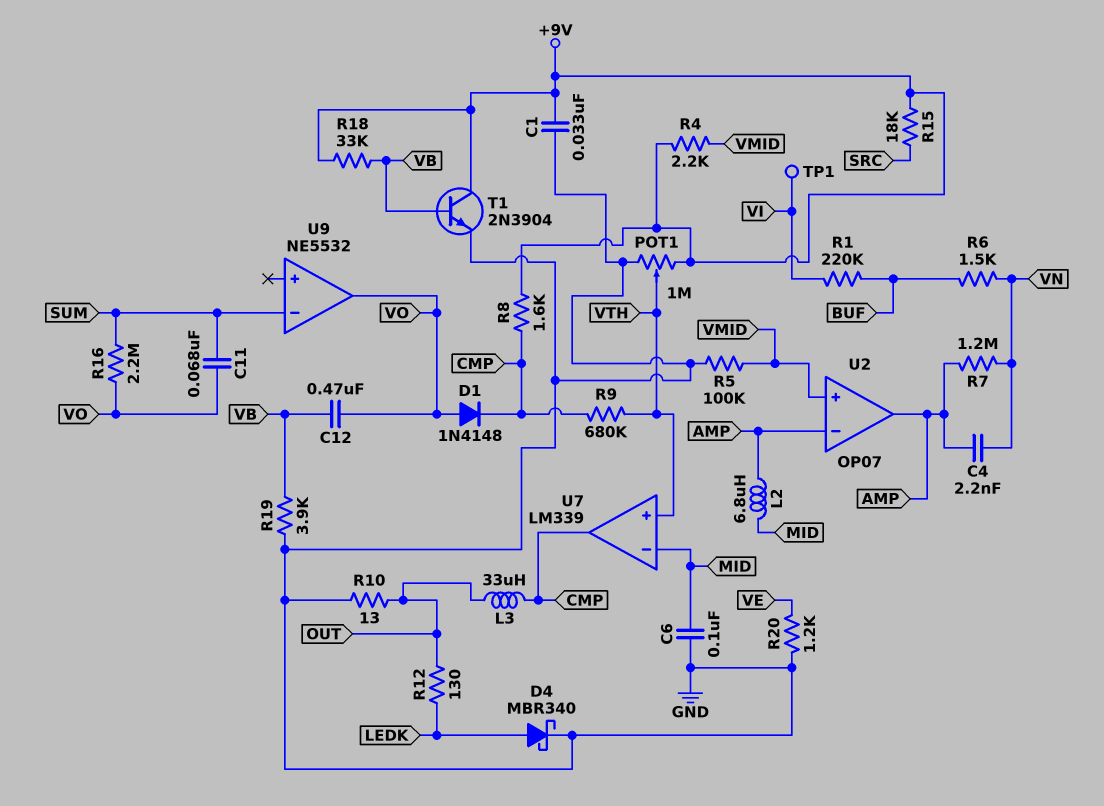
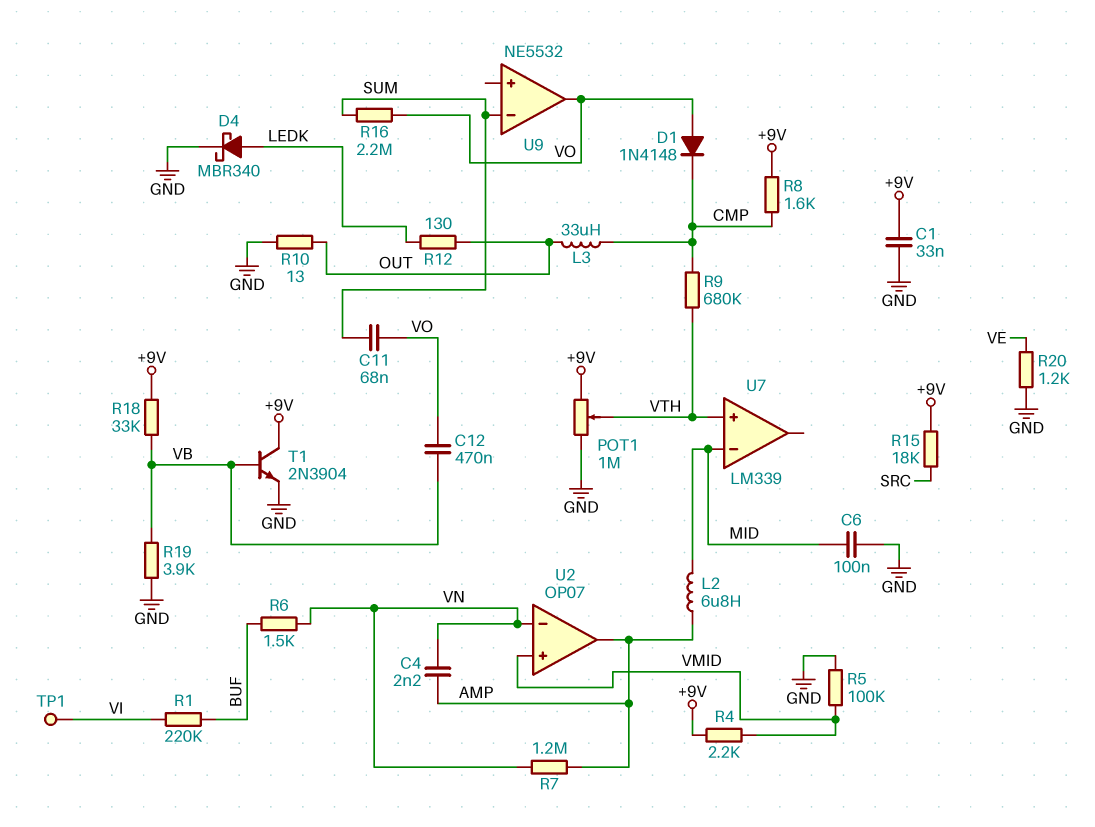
U2 pin in-: AMP -> VN
U7 pin out: CMP -> none

